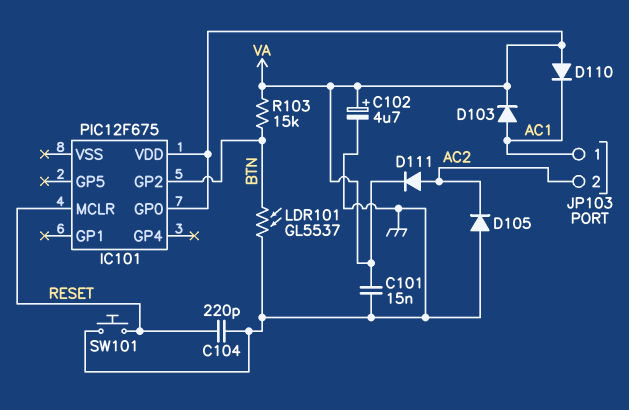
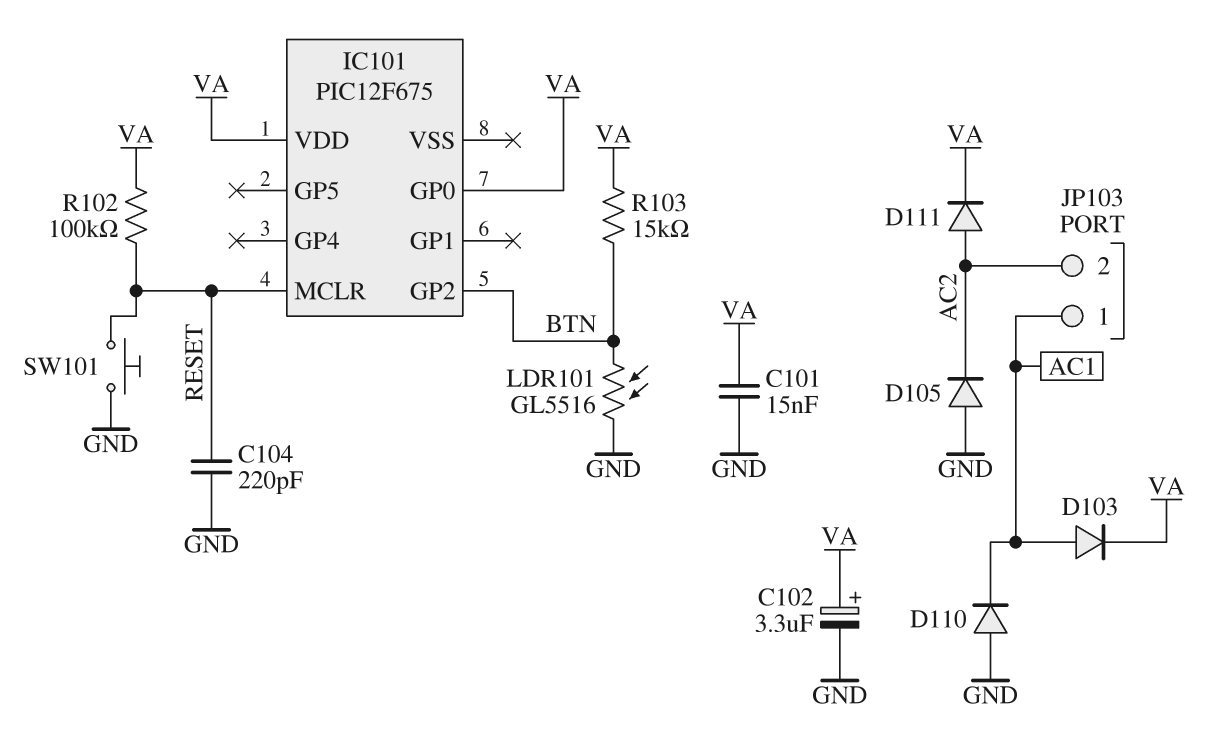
C102: 4.7uF (plus VA, minus GND) -> 3.3uF (plus VA, minus GND)
D110: diode (A VA, K AC1) -> diode (A GND, K AC1)
LDR101: GL5537 (BTN, GND) -> GL5516 (BTN, GND)
R102: none -> 100k (RESET, VA)

